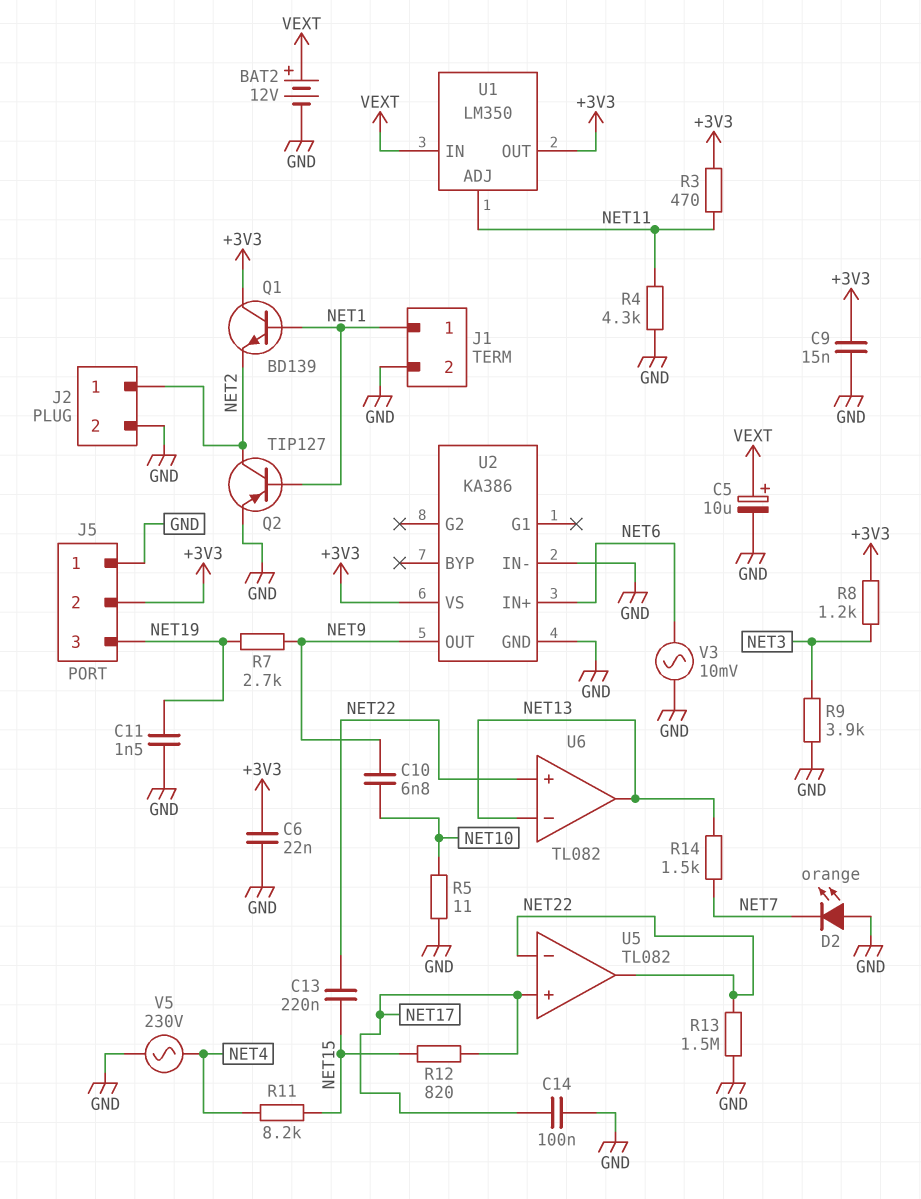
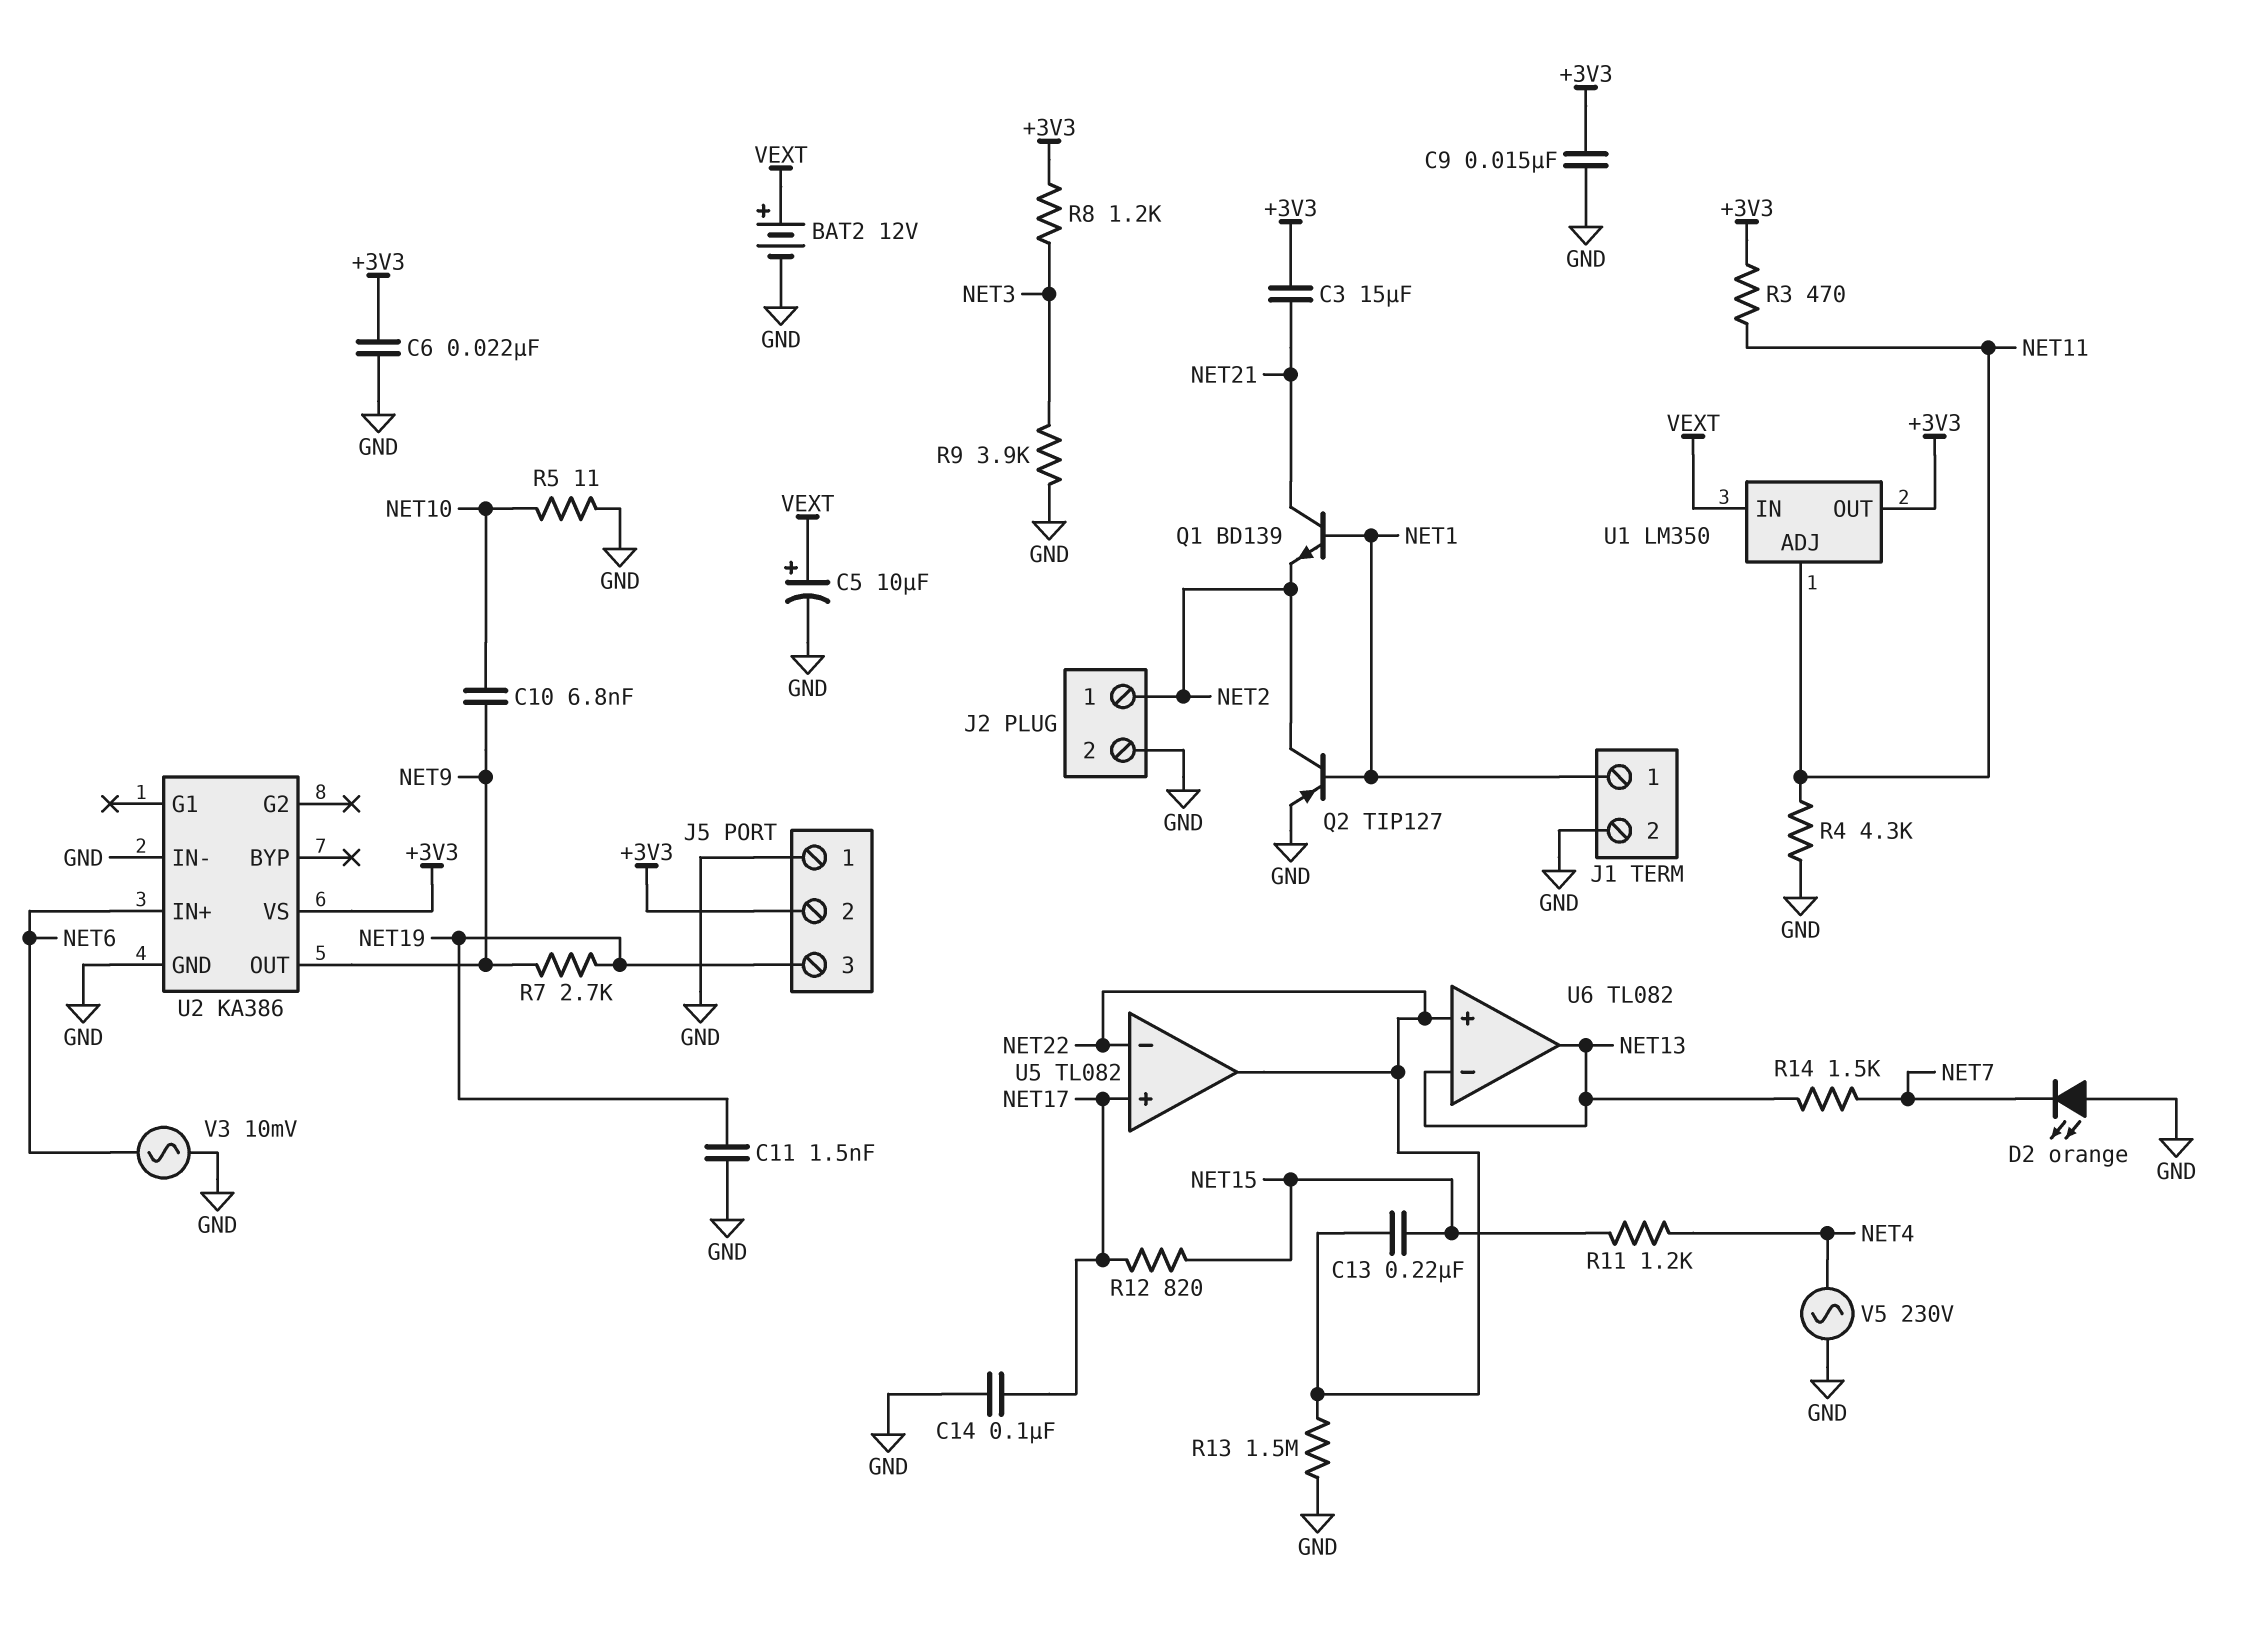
C3: none -> 15uF (+3V3, NET21)
Q1: NPN BD139 (B NET1, C +3V3, E NET2) -> NPN BD139 (B NET1, C NET21, E NET2)
R11: 8.2k (NET4, NET15) -> 1.2k (NET4, NET15)

